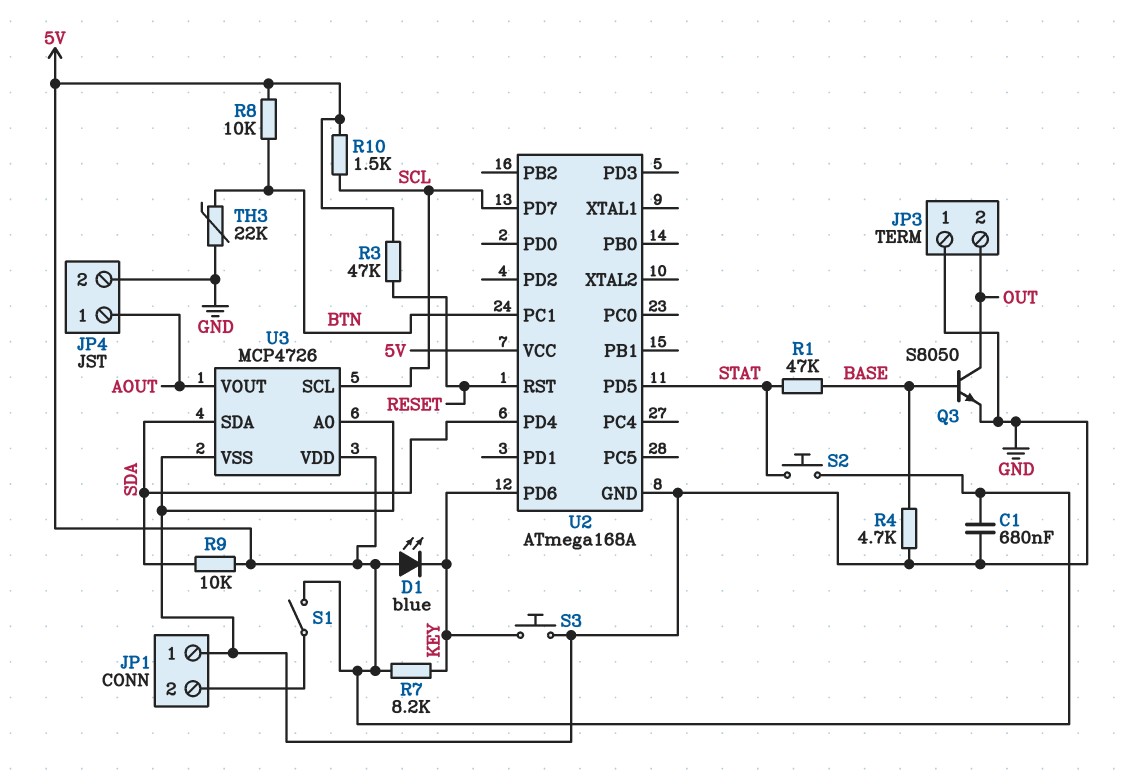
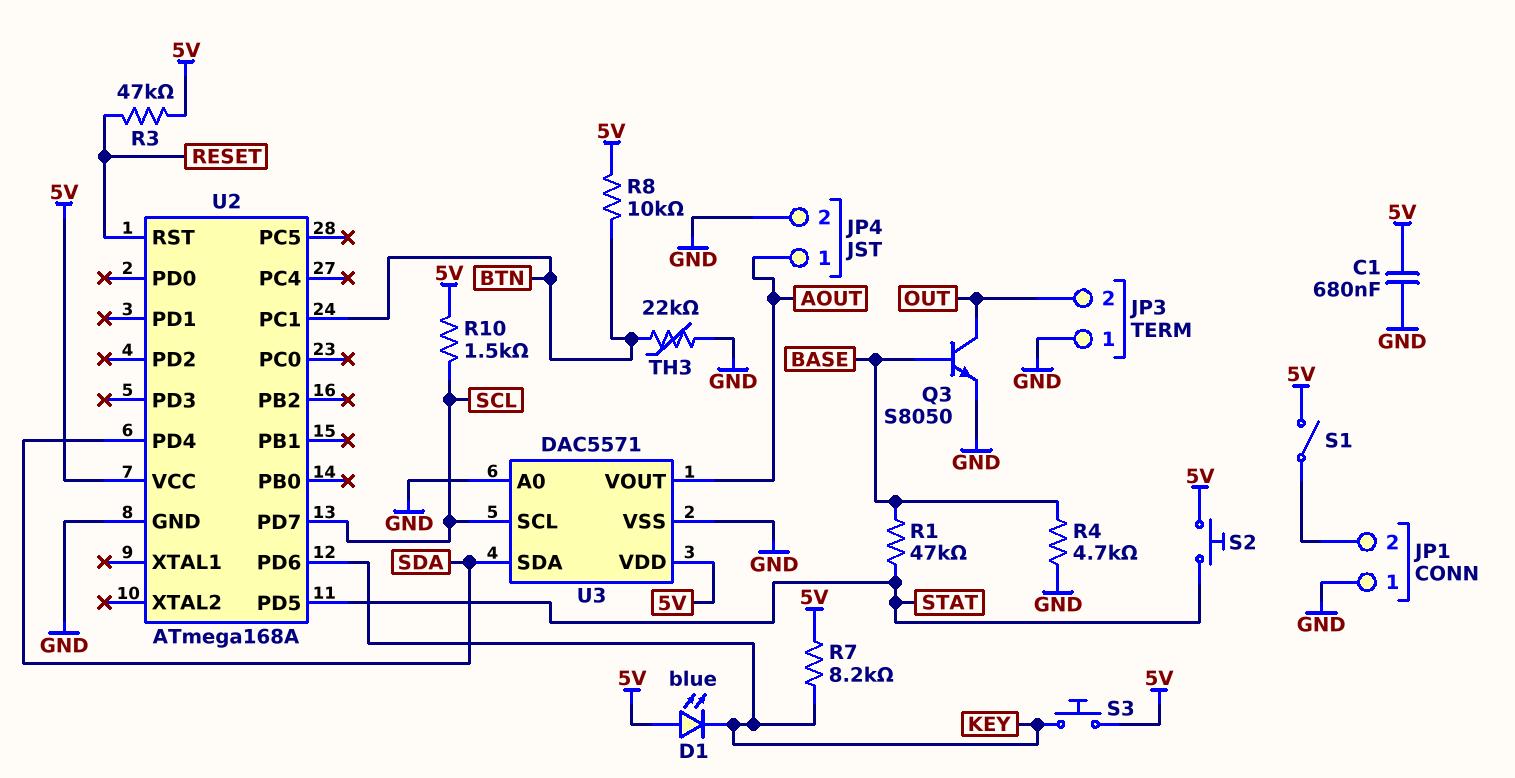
R9: 10k (5V, SDA) -> none
S3: button (GND, KEY) -> button (5V, KEY)
U3: MCP4726 -> DAC5571

